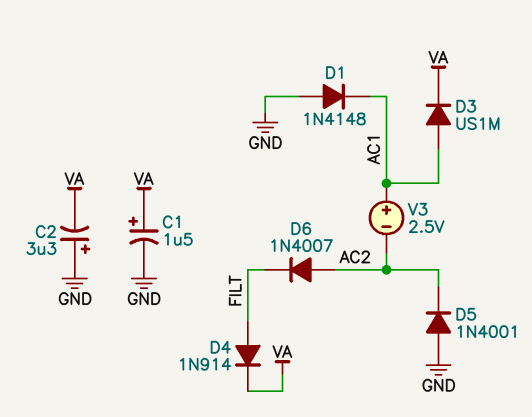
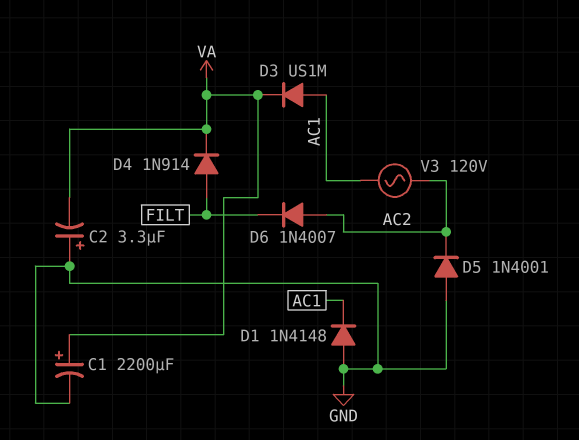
C1: 1.5uF (plus VA, minus GND) -> 2200uF (plus VA, minus GND)
V3: 2.5V (plus AC1, minus AC2) -> AC 120V (AC1, AC2)

